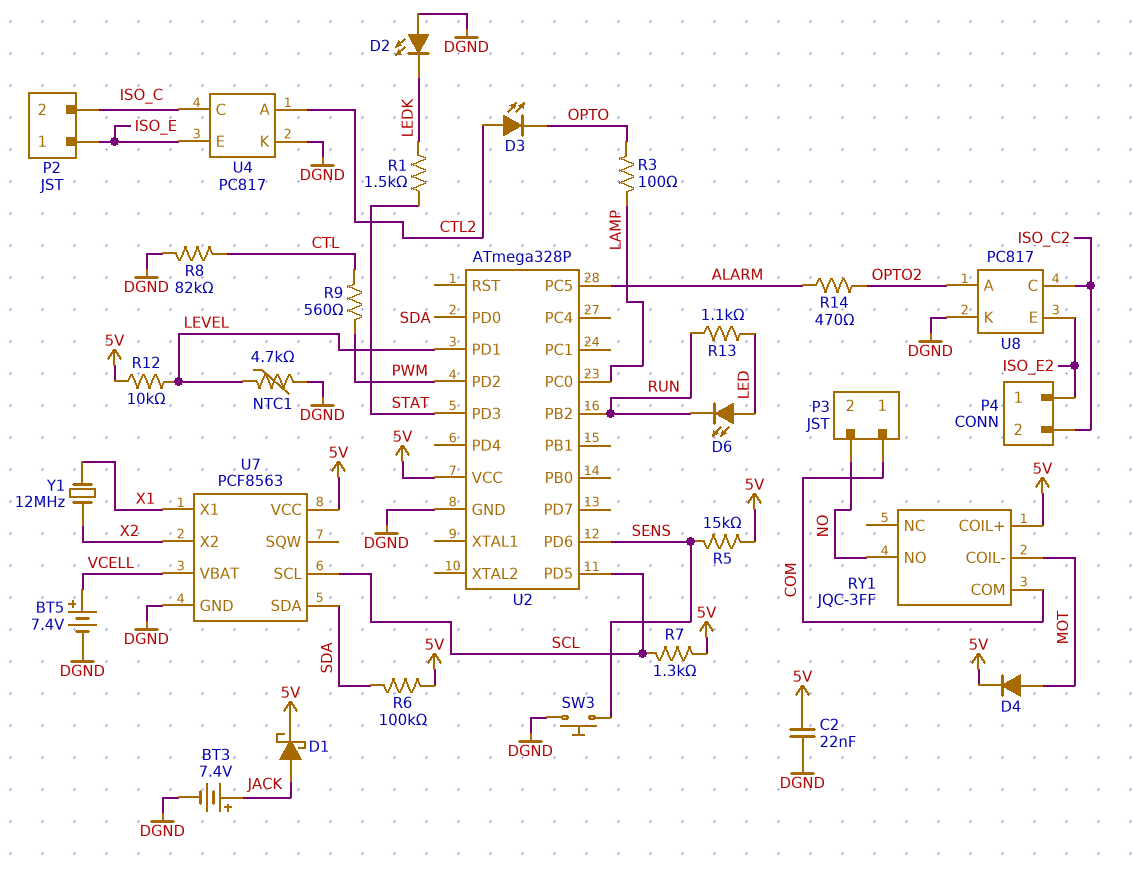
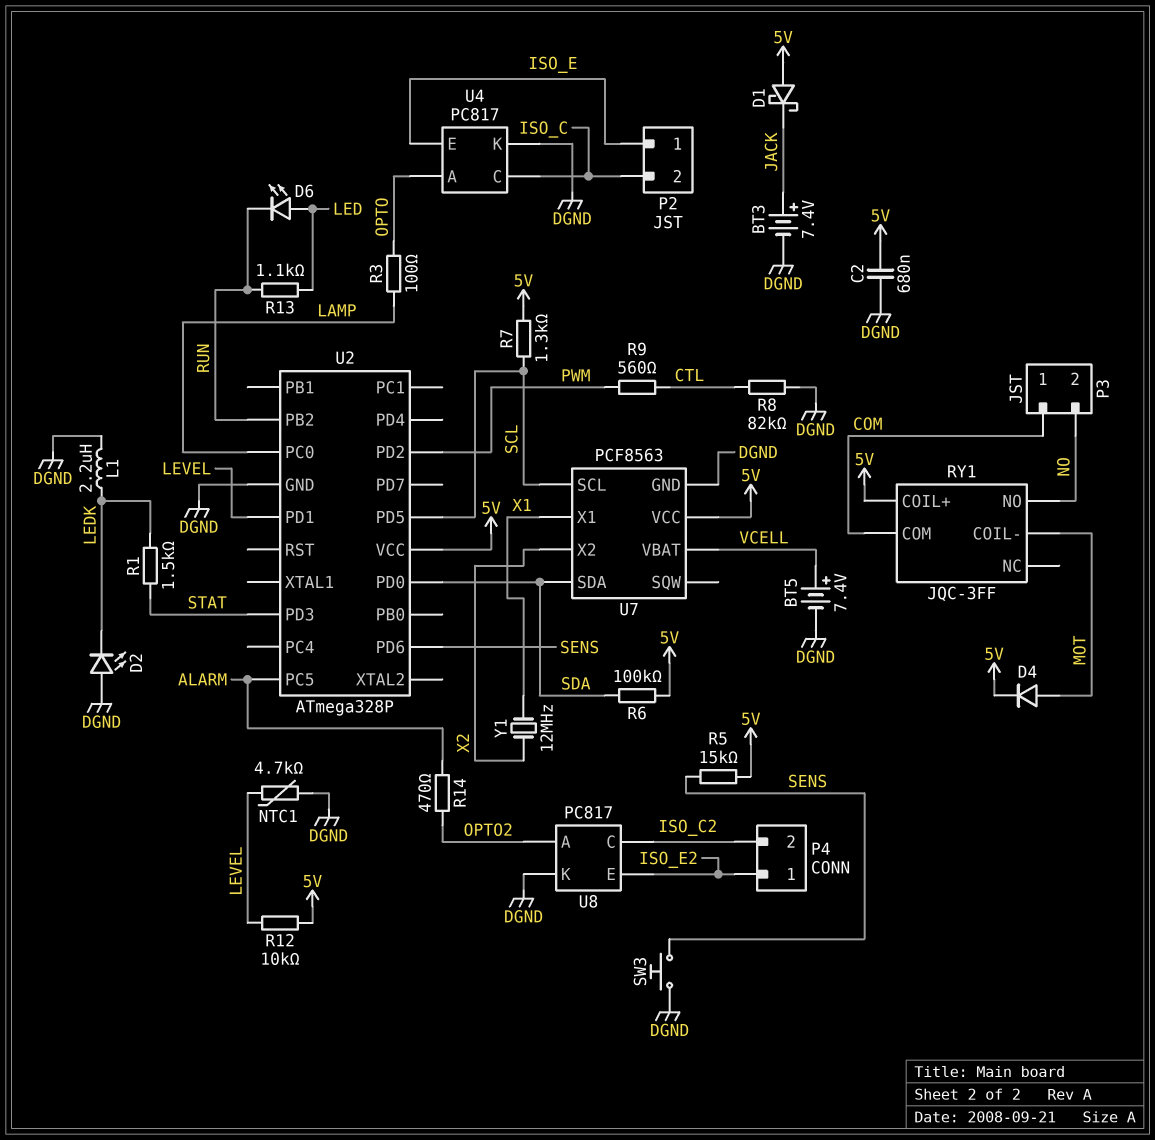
C2: 22nF (5V, DGND) -> 680nF (5V, DGND)
D1: schottky (A JACK, K 5V) -> schottky (A 5V, K JACK)
D3: LED (A CTL2, K OPTO) -> none
L1: none -> 2.2uH (DGND, LEDK)
U4 pin A: CTL2 -> OPTO

